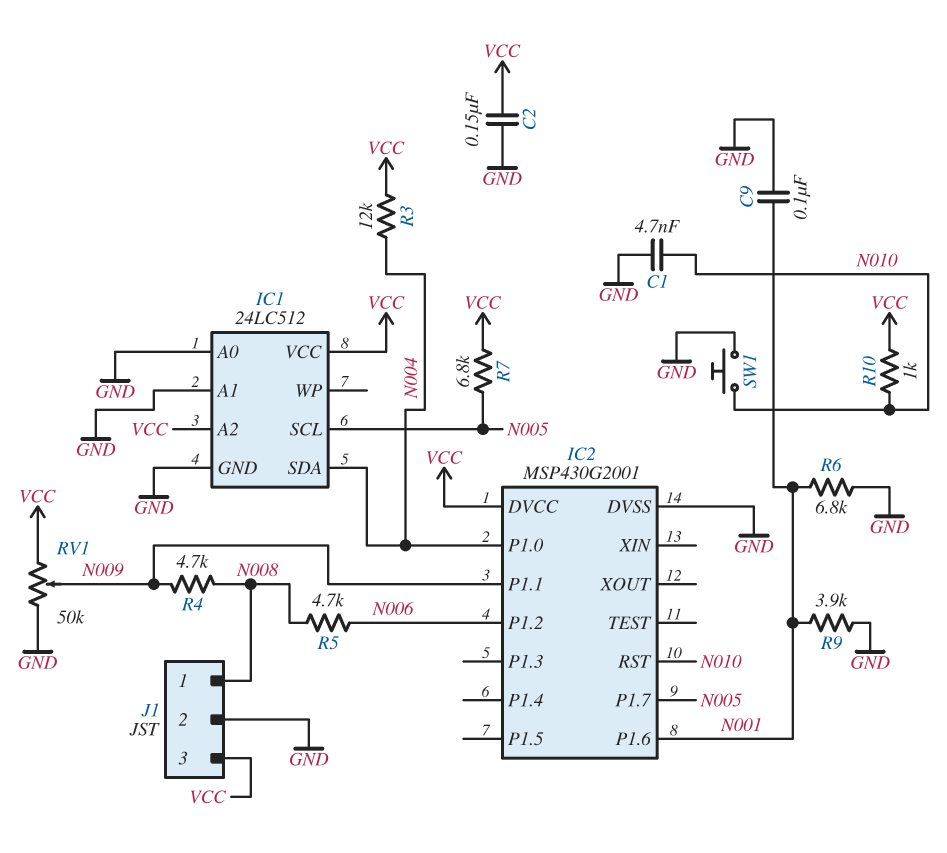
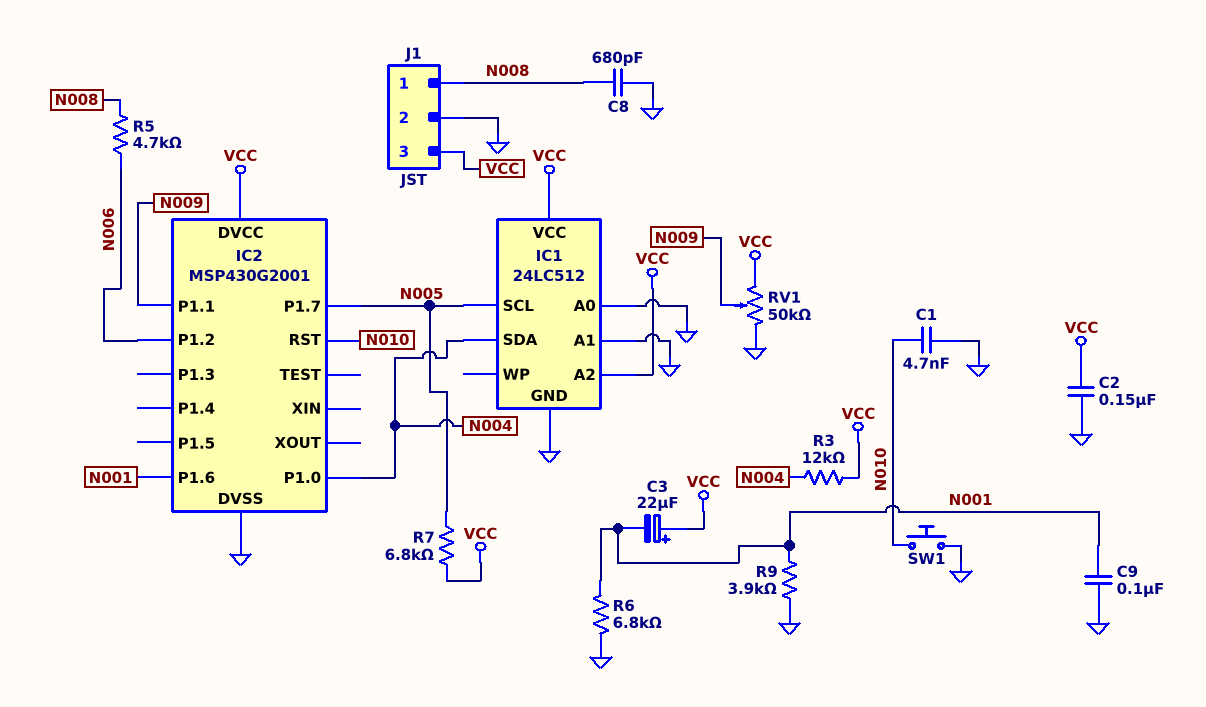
C3: none -> 22uF (plus VCC, minus N001)
C8: none -> 680pF (GND, N008)
R4: 4.7k (N008, N009) -> none
R10: 1k (N010, VCC) -> none

